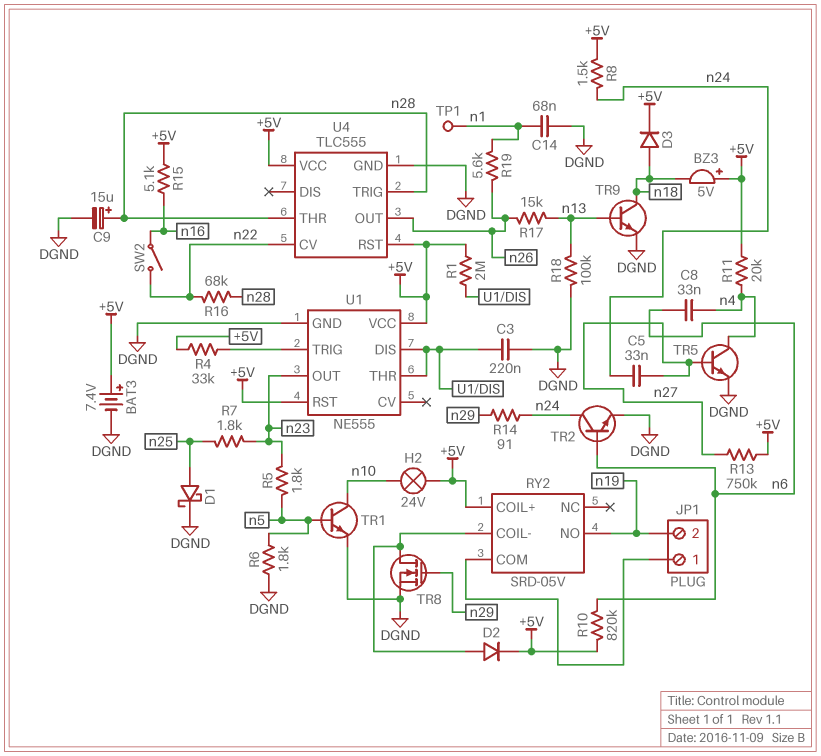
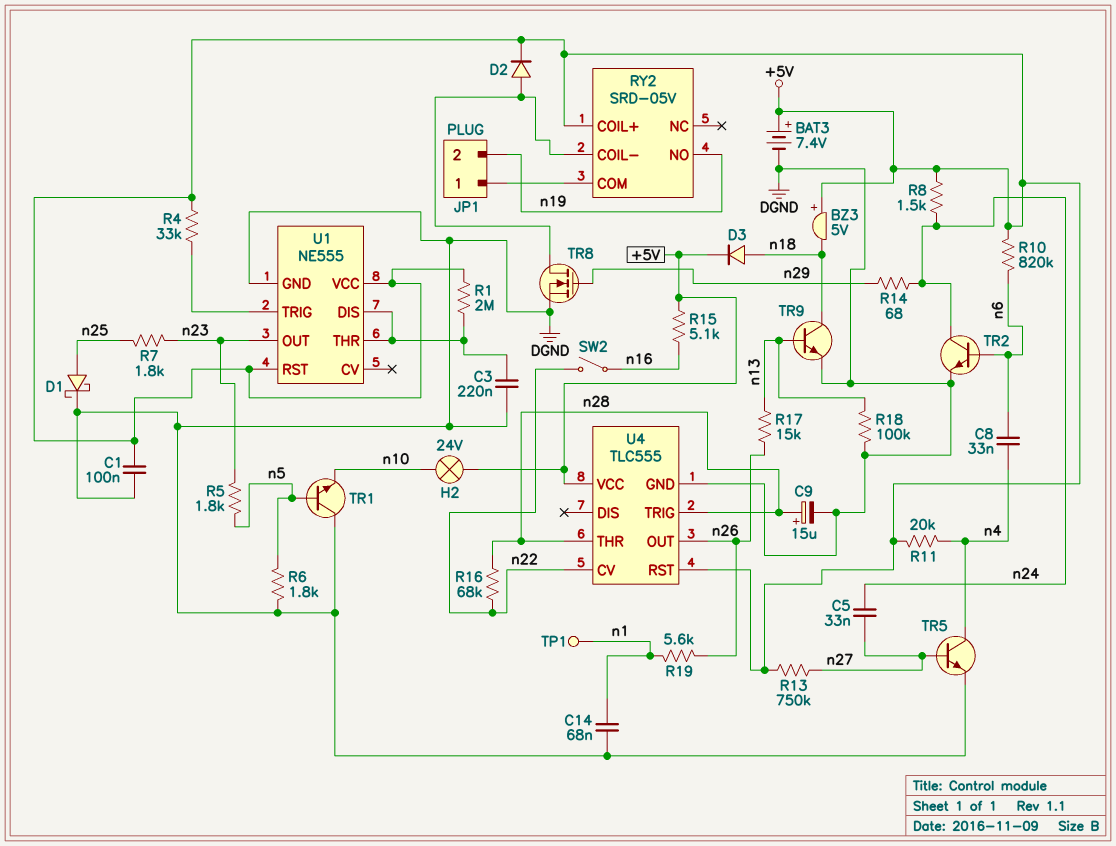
C1: none -> 100nF (+5V, DGND)
R14: 91 (n24, n29) -> 68 (n24, n29)
TR1: NPN (B n5, C n10, E DGND) -> NPN (B n5, C DGND, E n10)

